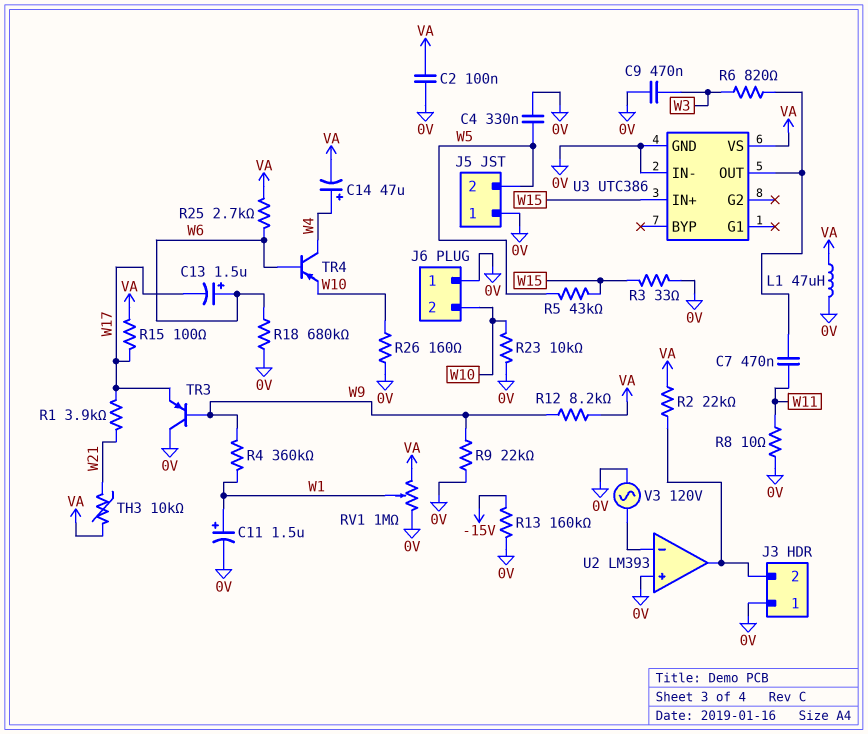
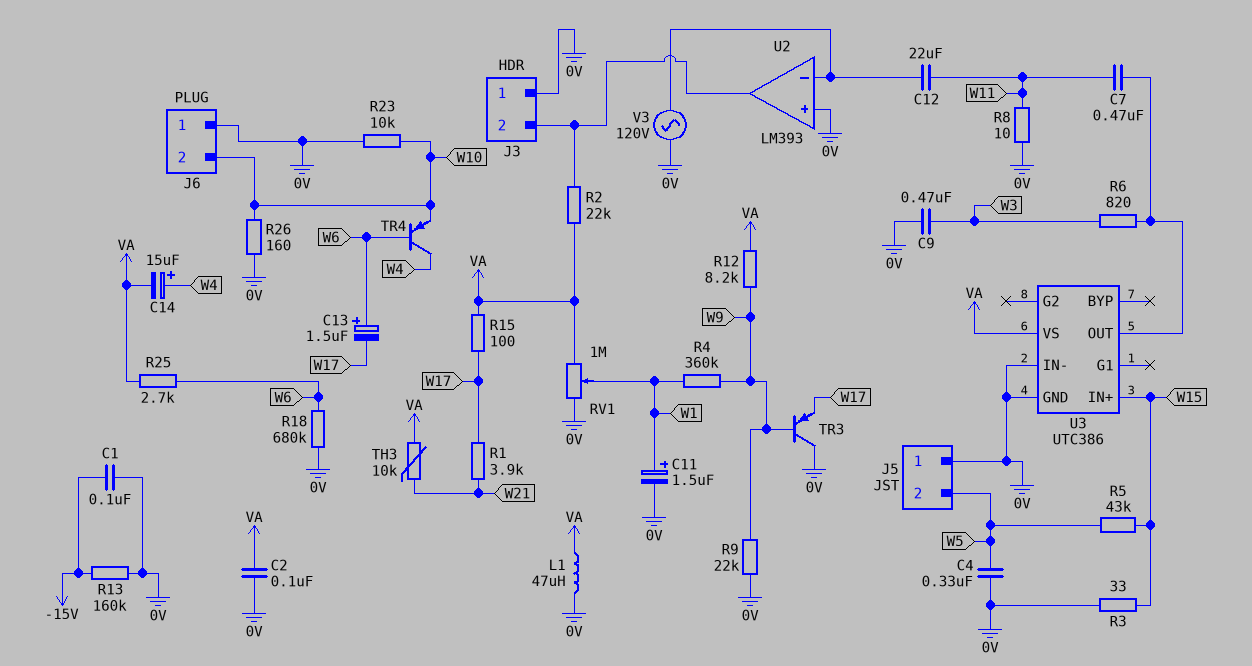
C1: none -> 100nF (-15V, 0V)
C12: none -> 22uF (U2/in-, W11)
C14: 47uF (plus W4, minus VA) -> 15uF (plus W4, minus VA)

